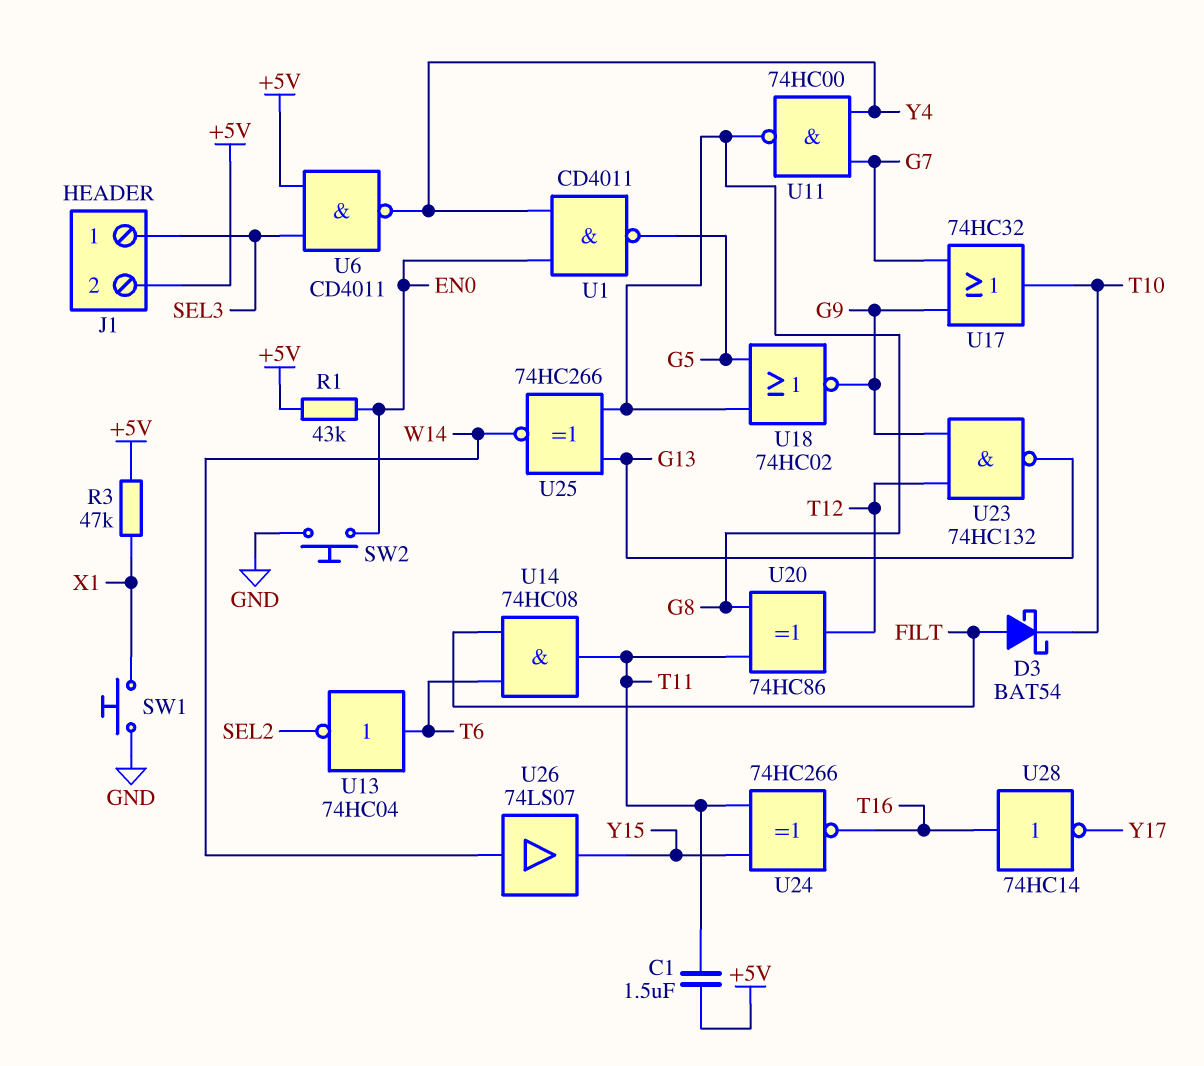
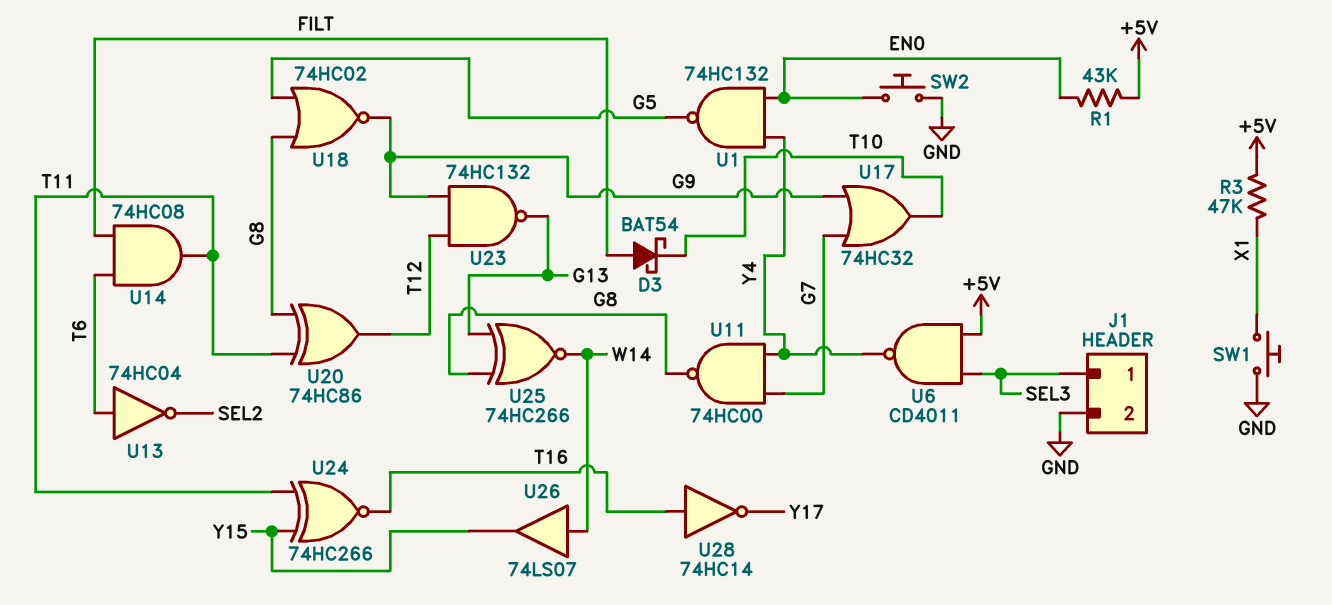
C1: 1.5uF (+5V, T11) -> none
J1 pin 2: +5V -> GND
U1: NAND CD4011 (in EN0, in Y4, out G5) -> NAND 74HC132 (in EN0, in Y4, out G5)

